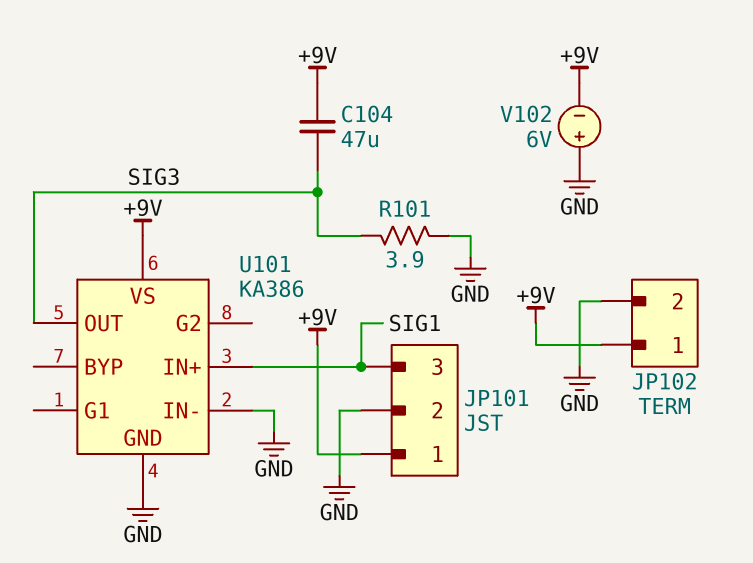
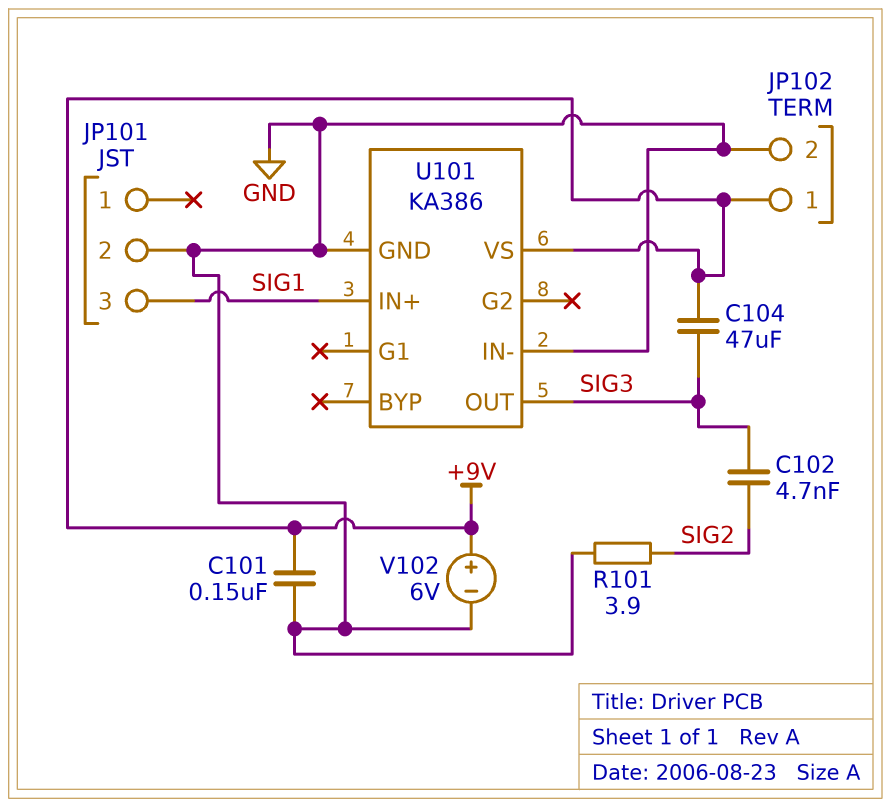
C101: none -> 150nF (+9V, GND)
C102: none -> 4.7nF (SIG2, SIG3)
JP101 pin 1: +9V -> none
R101: 3.9 (GND, SIG3) -> 3.9 (GND, SIG2)
V102: 6V (plus GND, minus +9V) -> 6V (plus +9V, minus GND)

